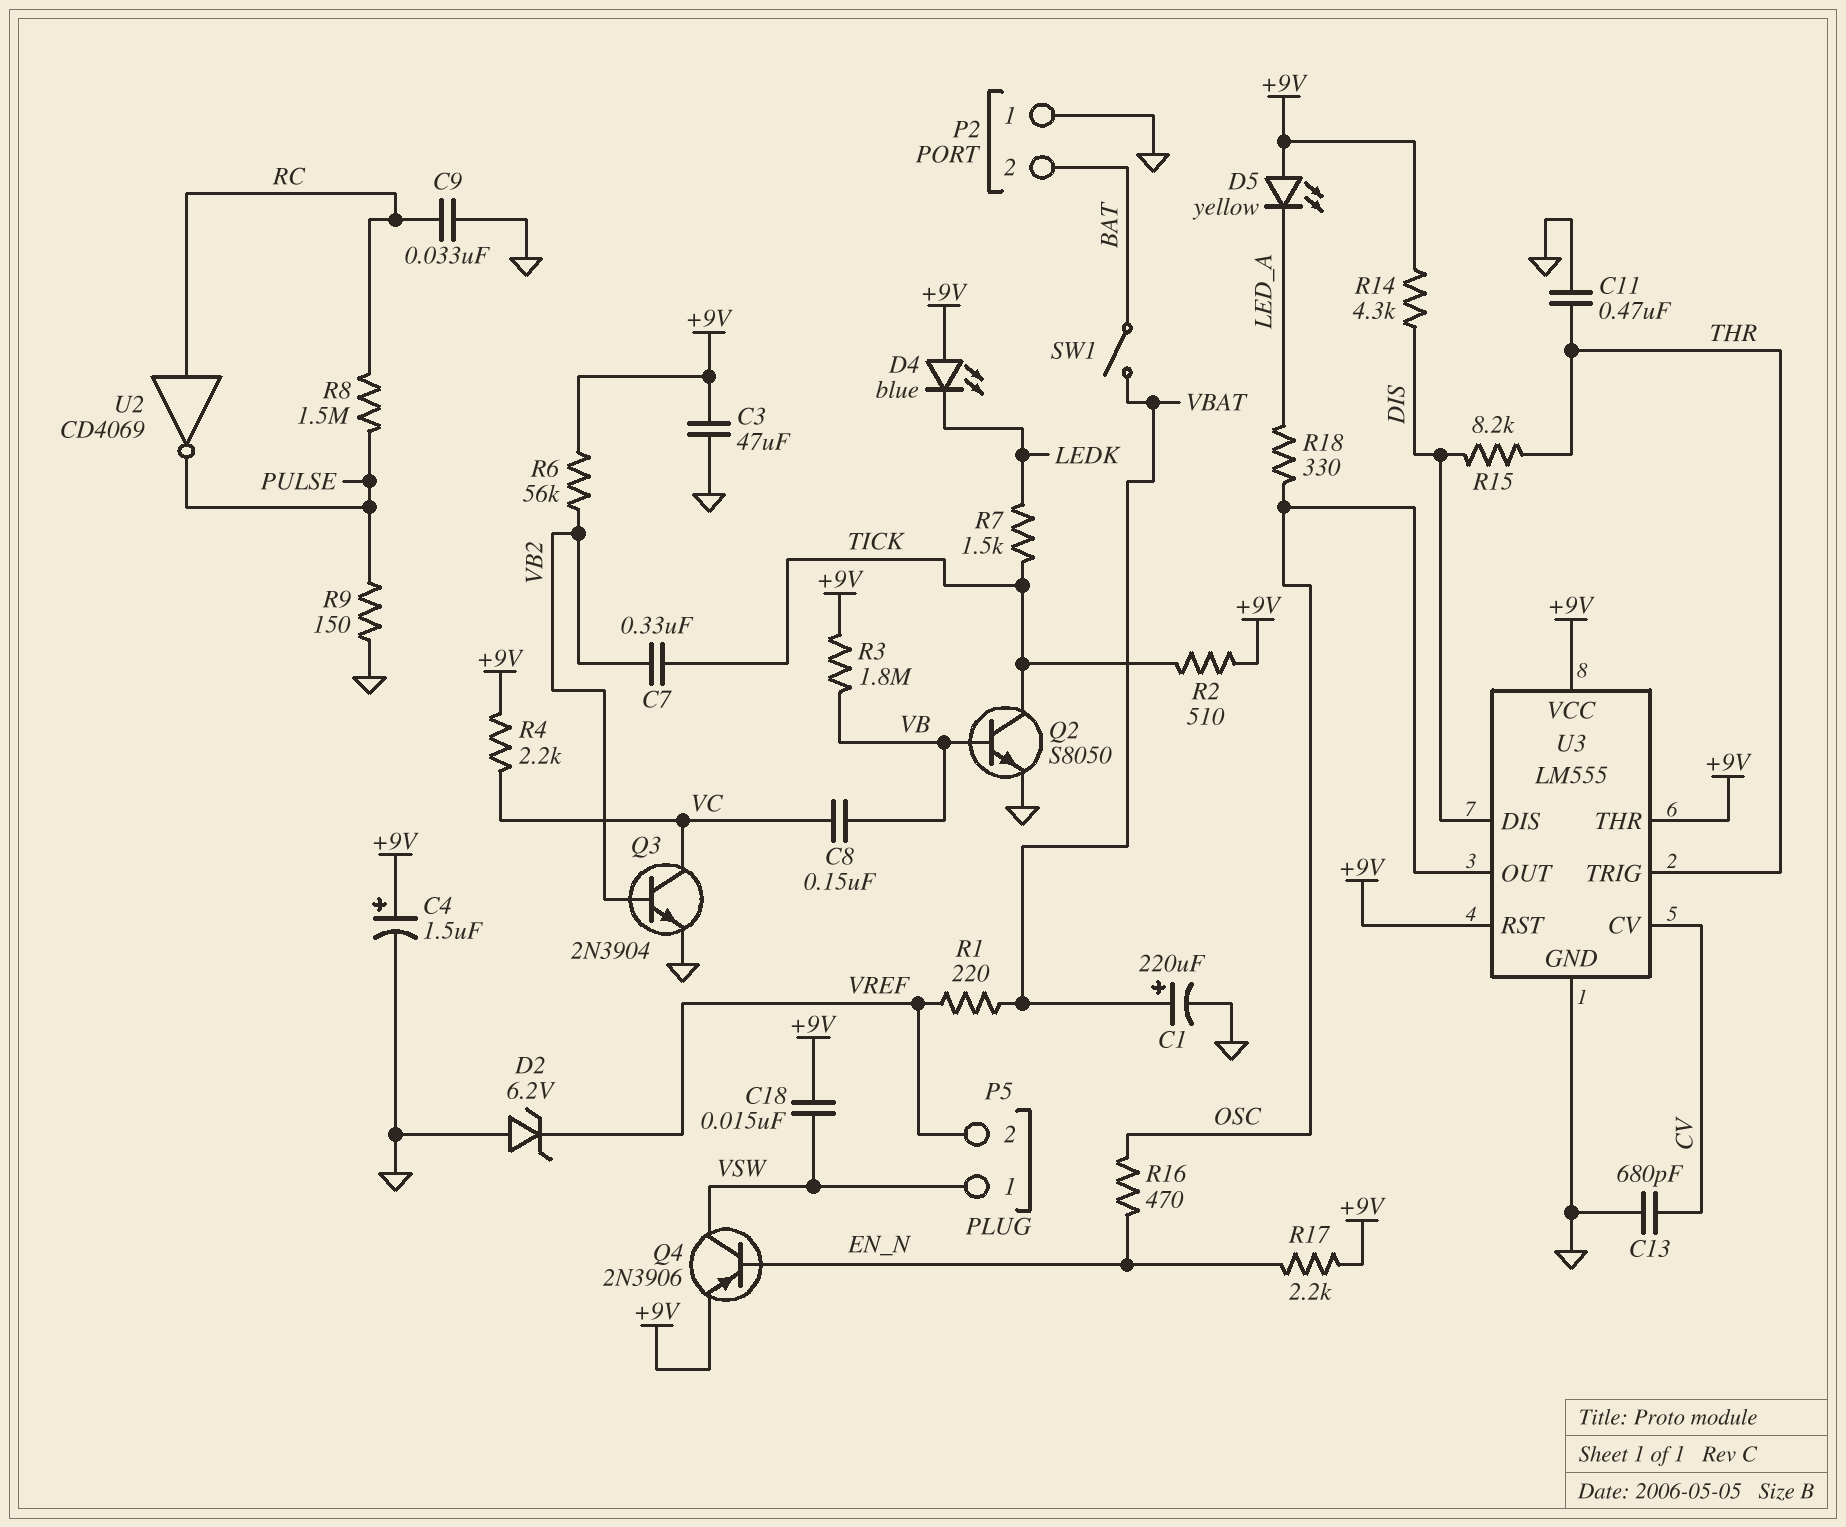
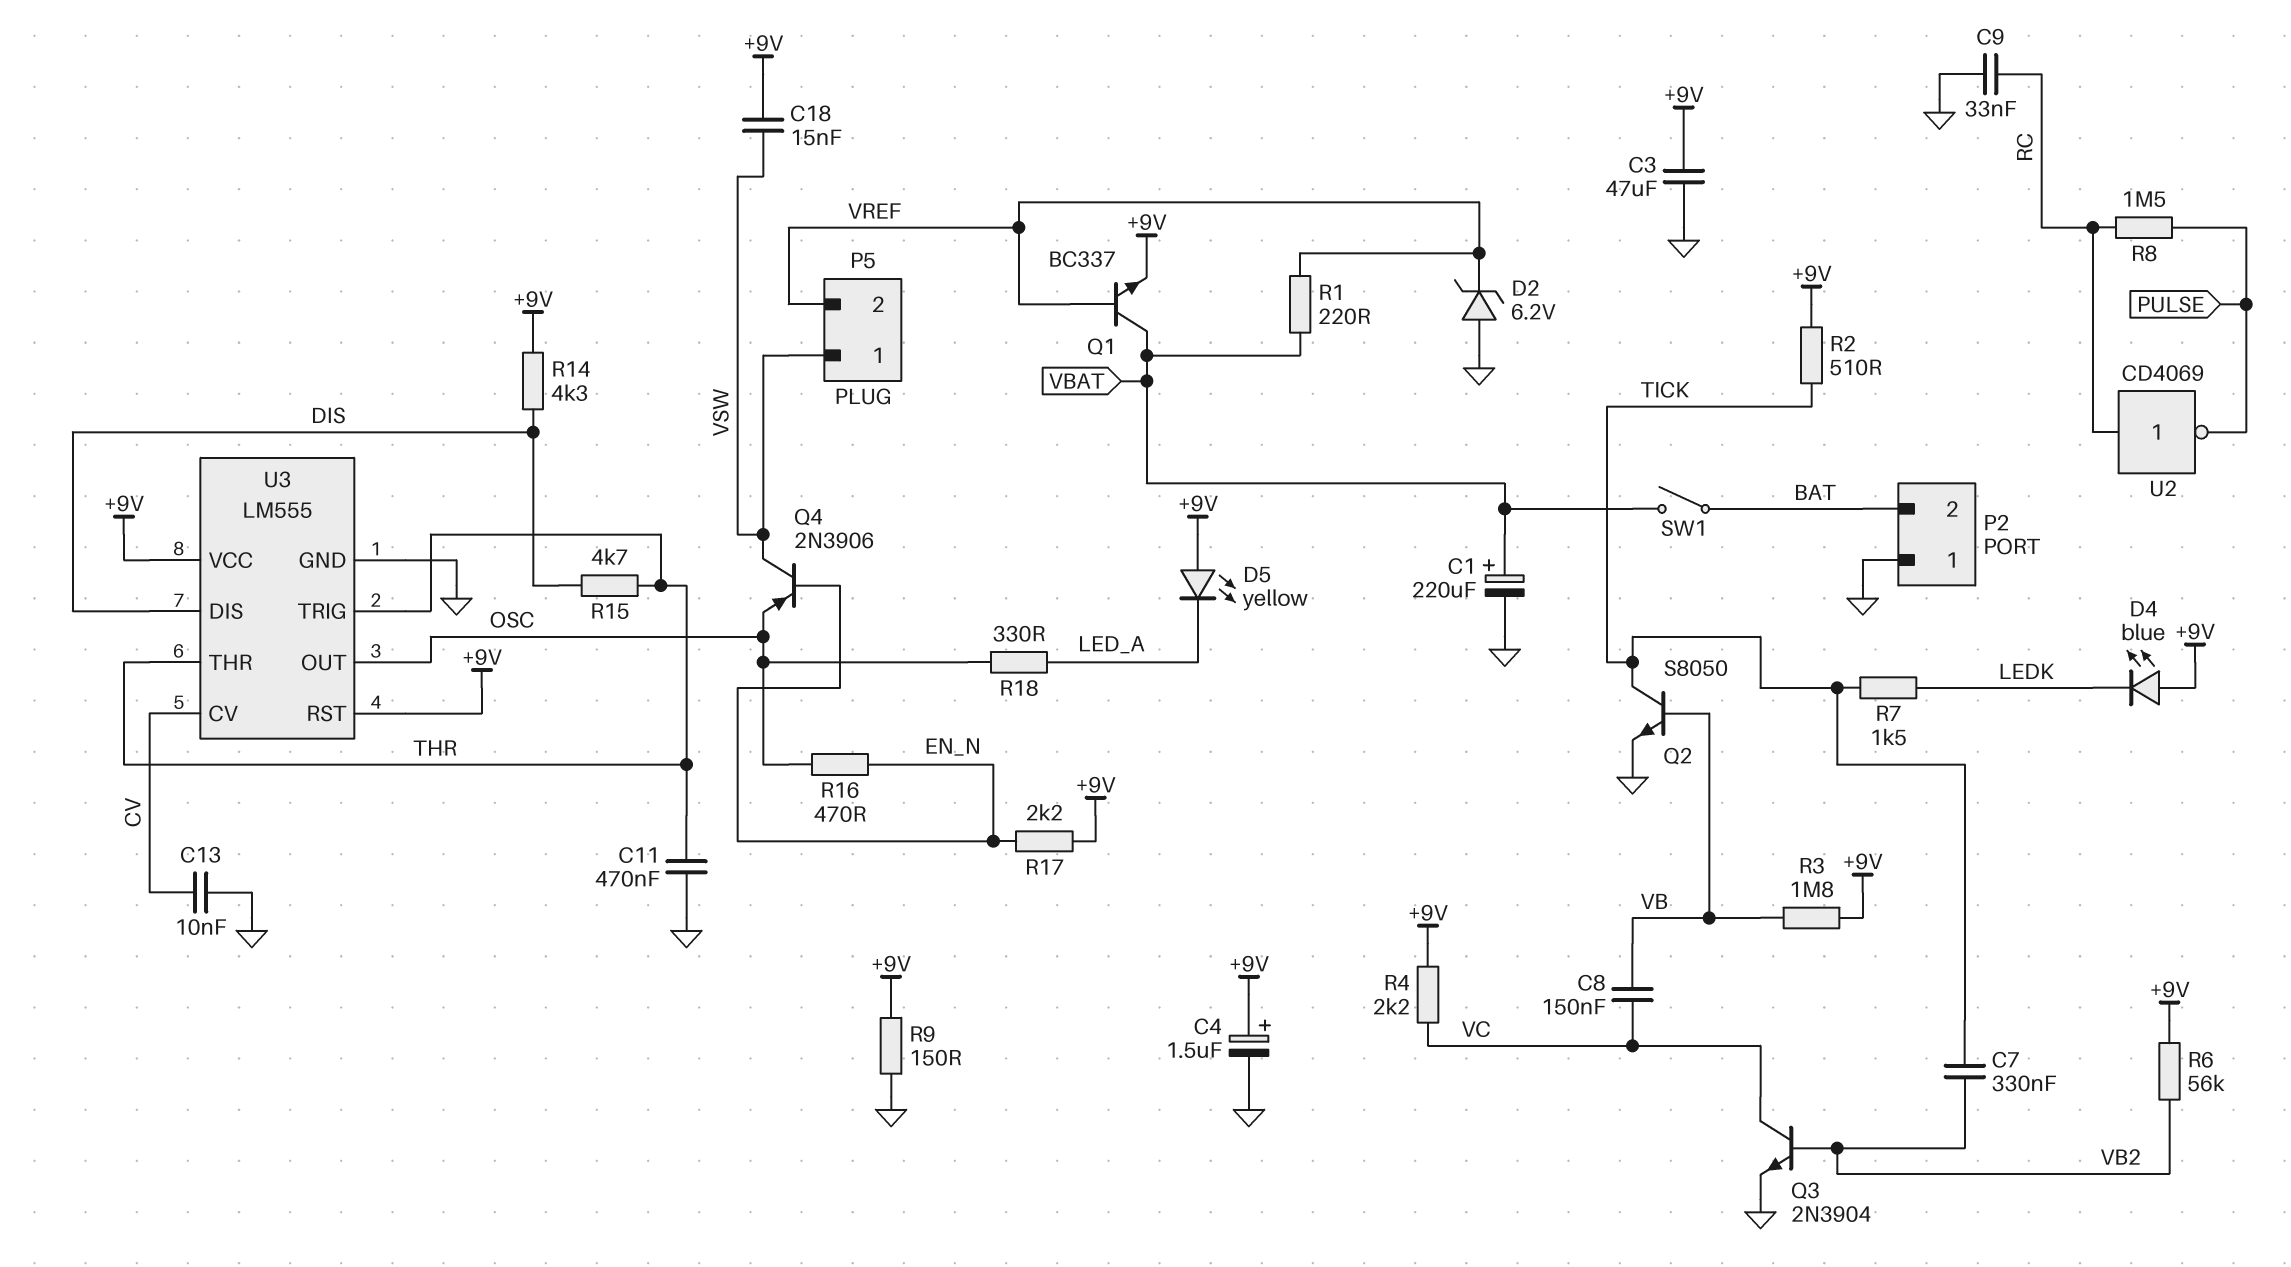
C13: 680pF (CV, GND) -> 10nF (CV, GND)
Q1: none -> NPN BC337 (B VREF, C VBAT, E +9V)
Q4: PNP 2N3906 (B EN_N, C VSW, E +9V) -> PNP 2N3906 (B EN_N, C VSW, E OSC)
R9: 150 (GND, PULSE) -> 150 (+9V, GND)
R15: 8.2k (DIS, THR) -> 4.7k (DIS, THR)
U3 pin THR: +9V -> THR

